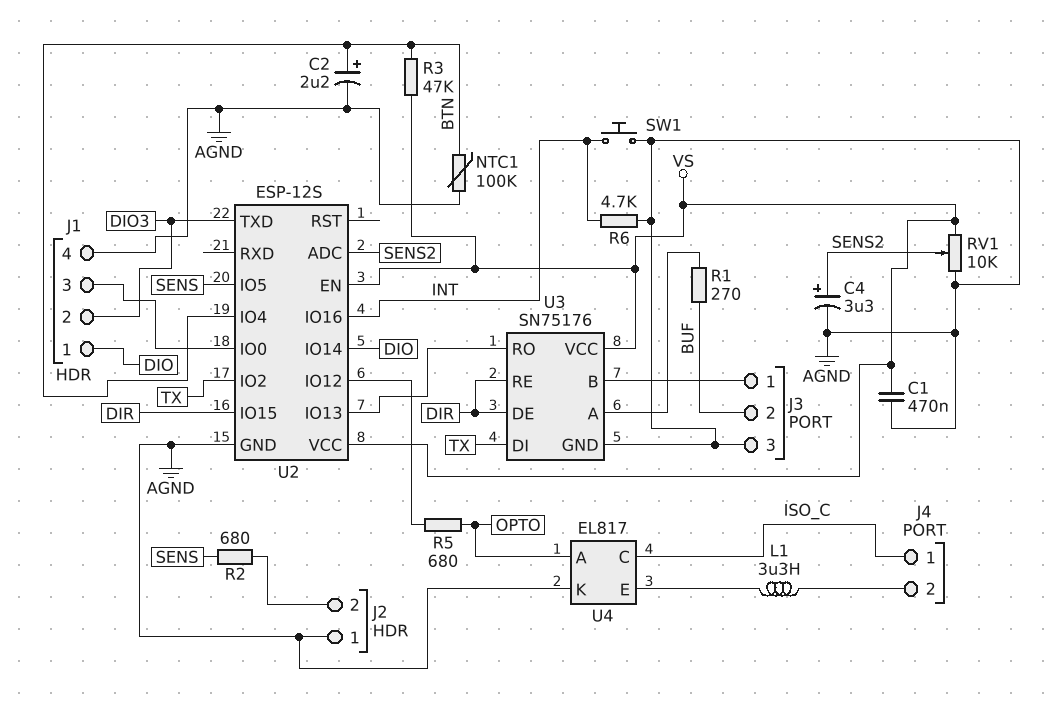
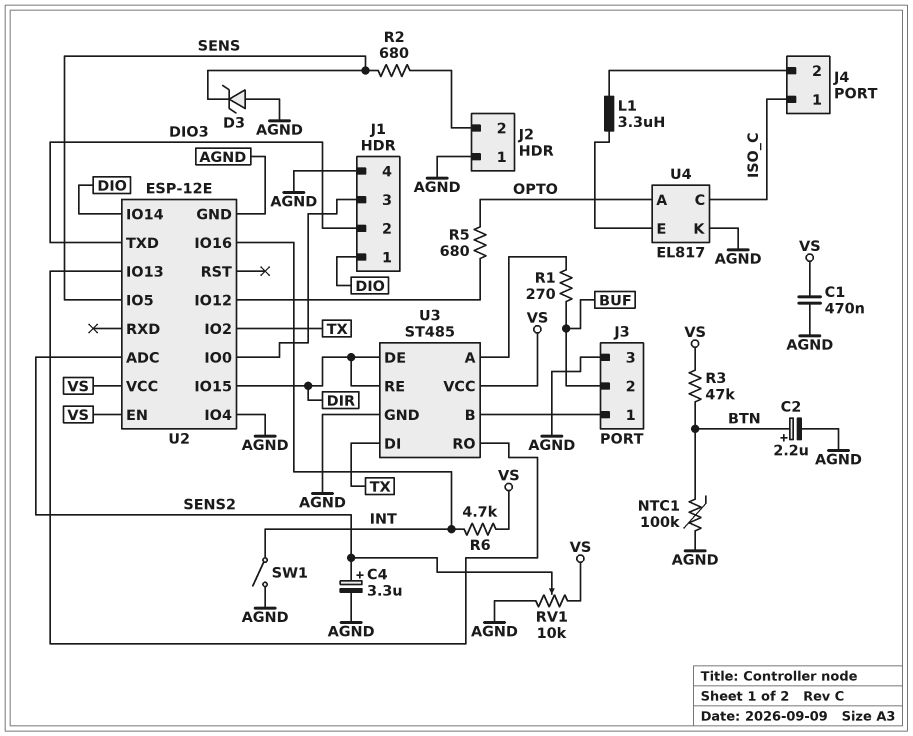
D3: none -> zener (A AGND, K SENS)
R6: 4.7k (AGND, INT) -> 4.7k (INT, VS)
SW1: button (AGND, INT) -> switch (AGND, INT)
U2: ESP-12S -> ESP-12E
U2 pin IO4: BTN -> AGND
U3: SN75176 -> ST485

